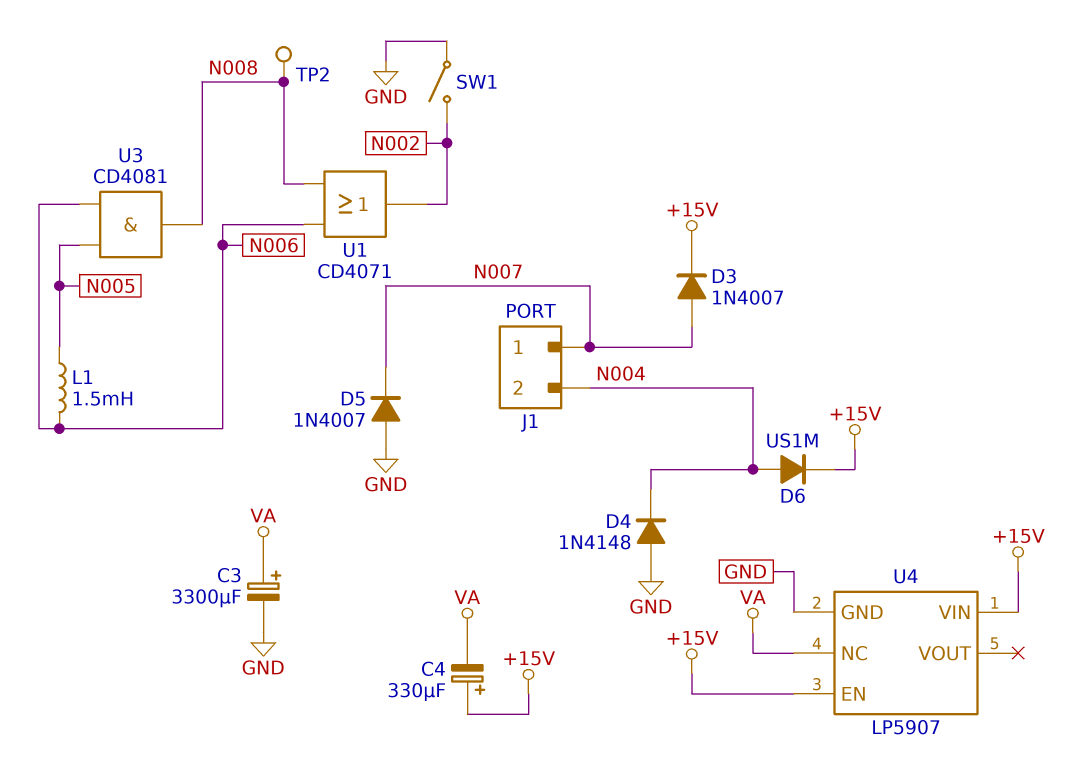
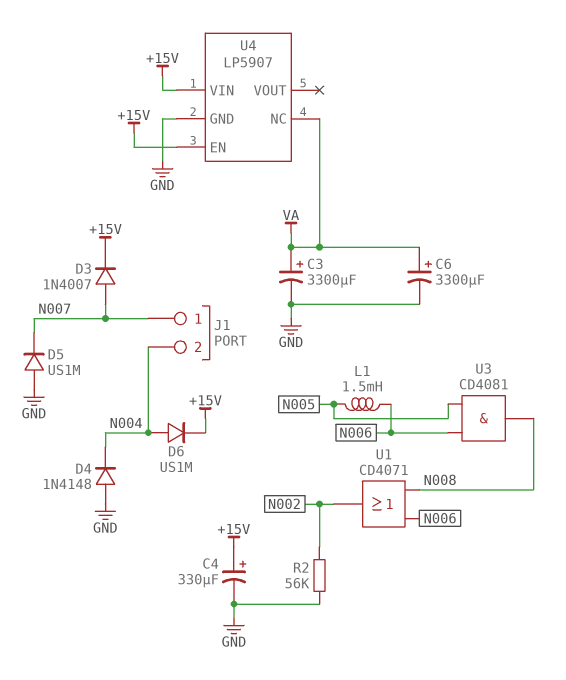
C4: 330uF (plus +15V, minus VA) -> 330uF (plus +15V, minus GND)
C6: none -> 3300uF (plus VA, minus GND)
D5: diode 1N4007 (A GND, K N007) -> diode US1M (A GND, K N007)
R2: none -> 56k (GND, N002)
SW1: switch (GND, N002) -> none
TP2: test point (N008) -> none

